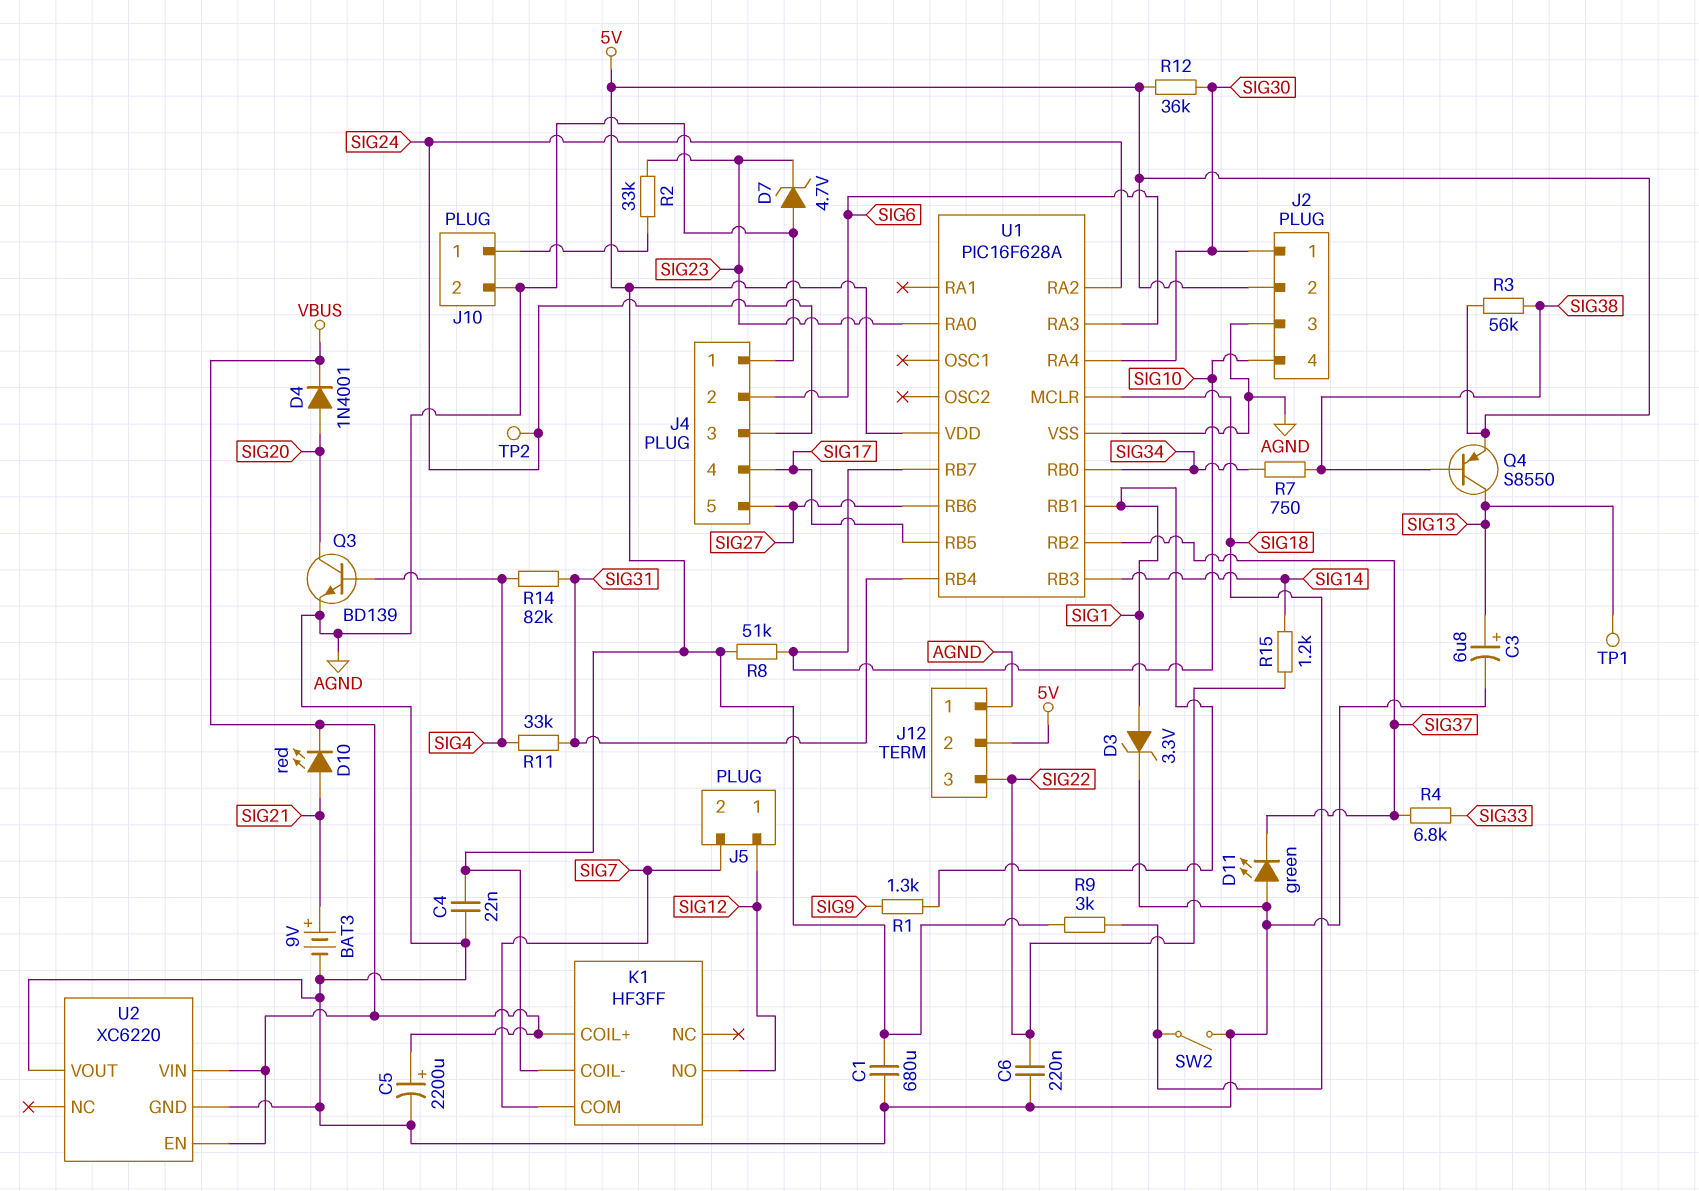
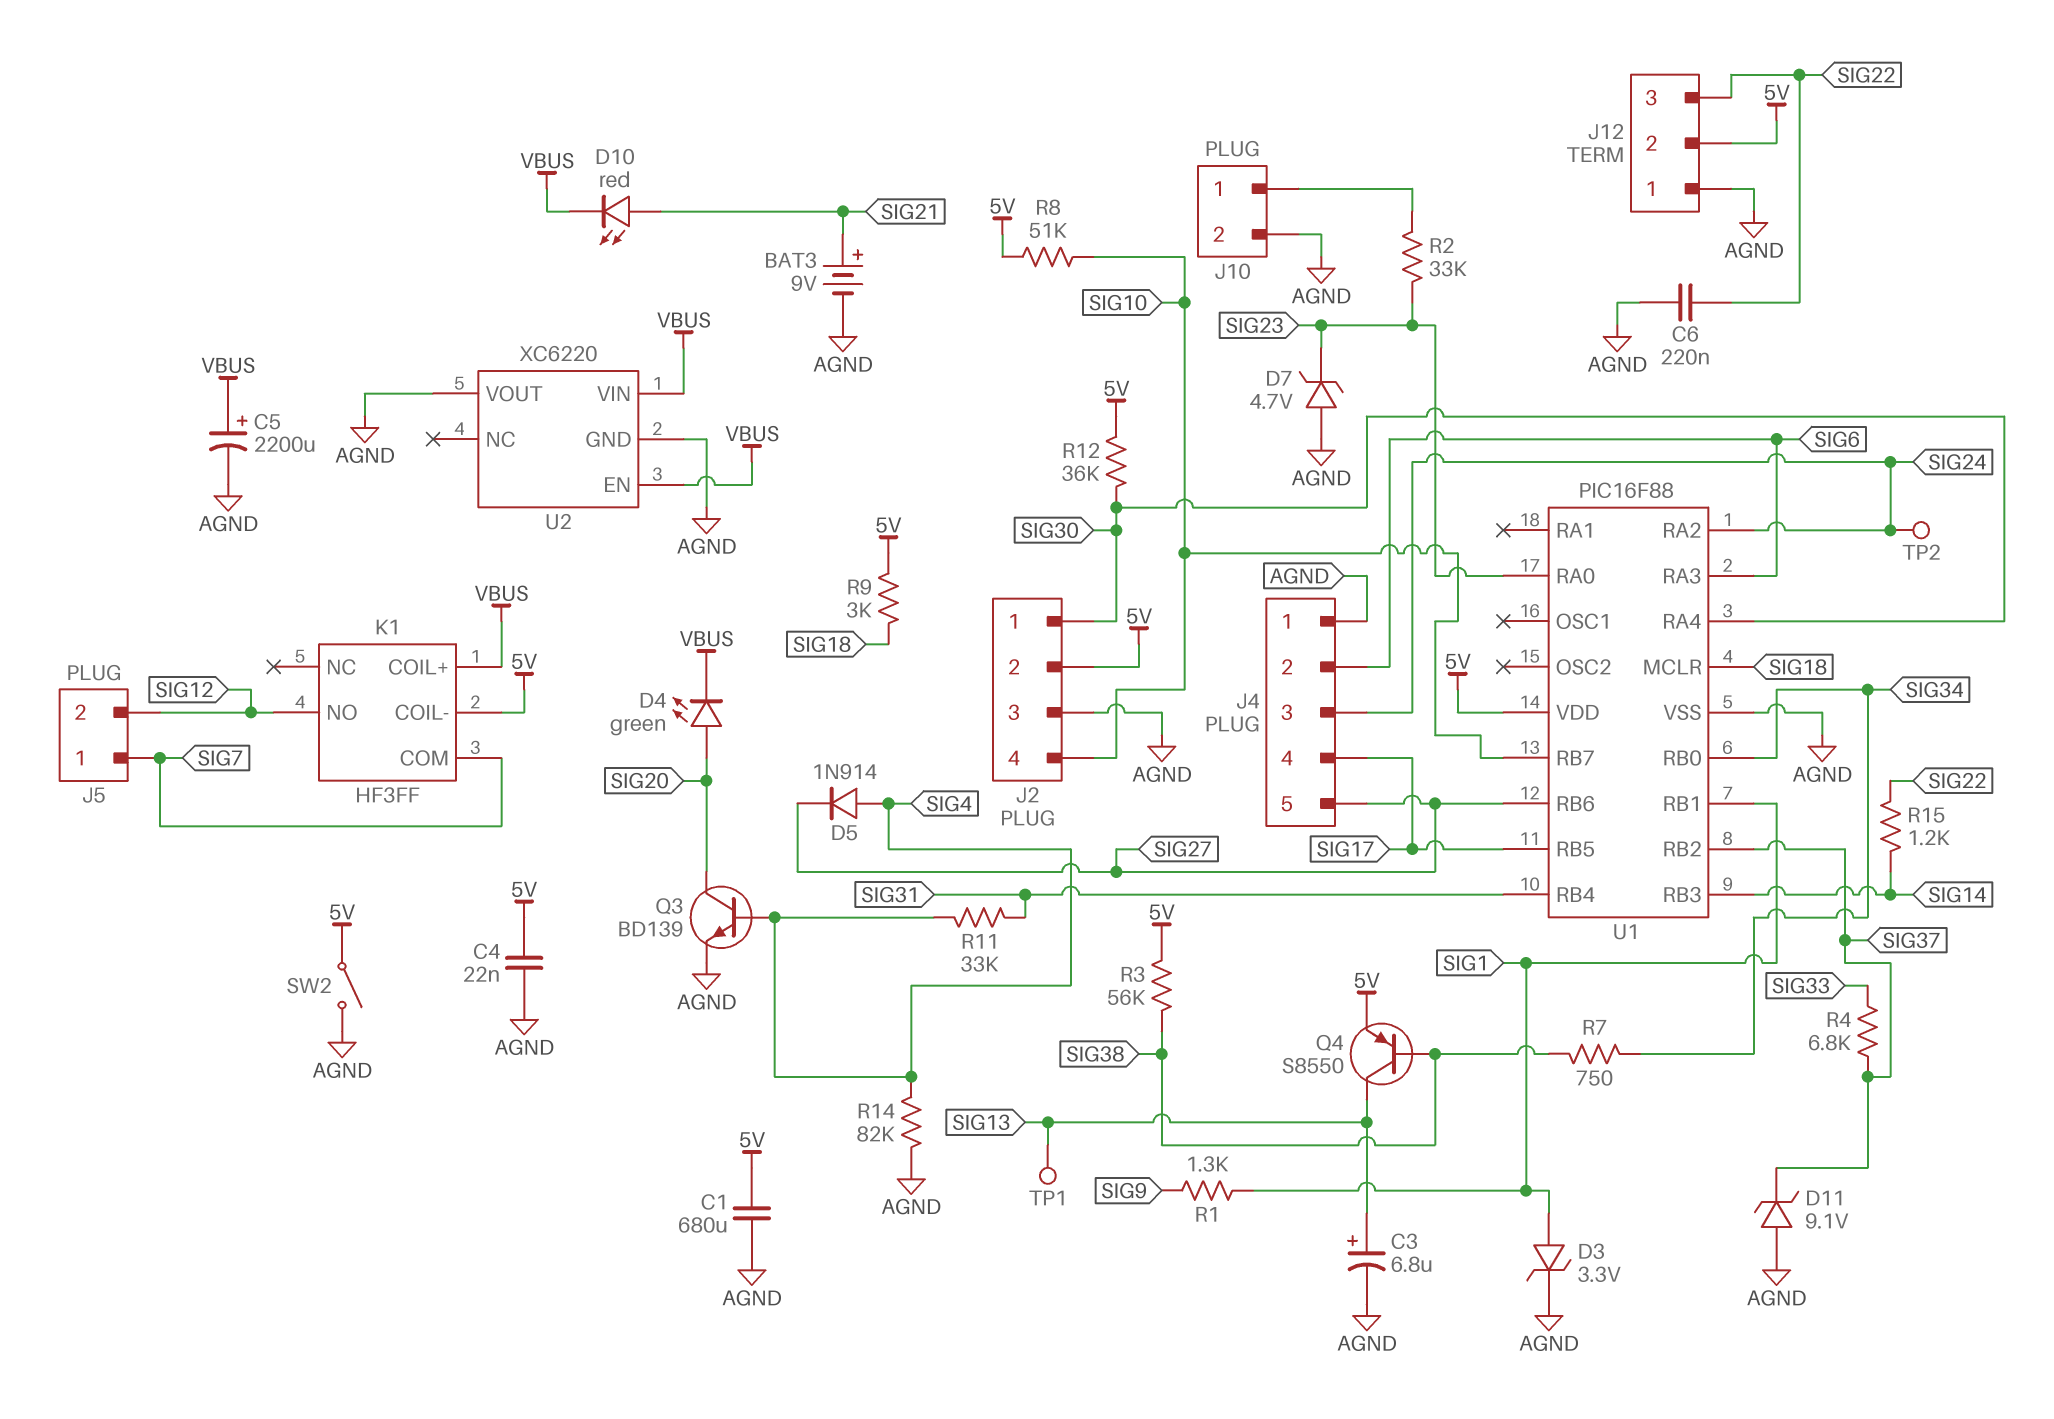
D4: diode 1N4001 (A SIG20, K VBUS) -> LED green (A SIG20, K VBUS)
D5: none -> diode 1N914 (A SIG4, K SIG27)
D11: LED green (A AGND, K SIG37) -> zener 9.1V (A AGND, K SIG37)
J5 pin 1: SIG12 -> SIG7
J5 pin 2: SIG7 -> SIG12
R14: 82k (SIG4, SIG31) -> 82k (AGND, SIG4)
SW2: switch (AGND, SIG18) -> switch (5V, AGND)
U1: PIC16F628A -> PIC16F88

